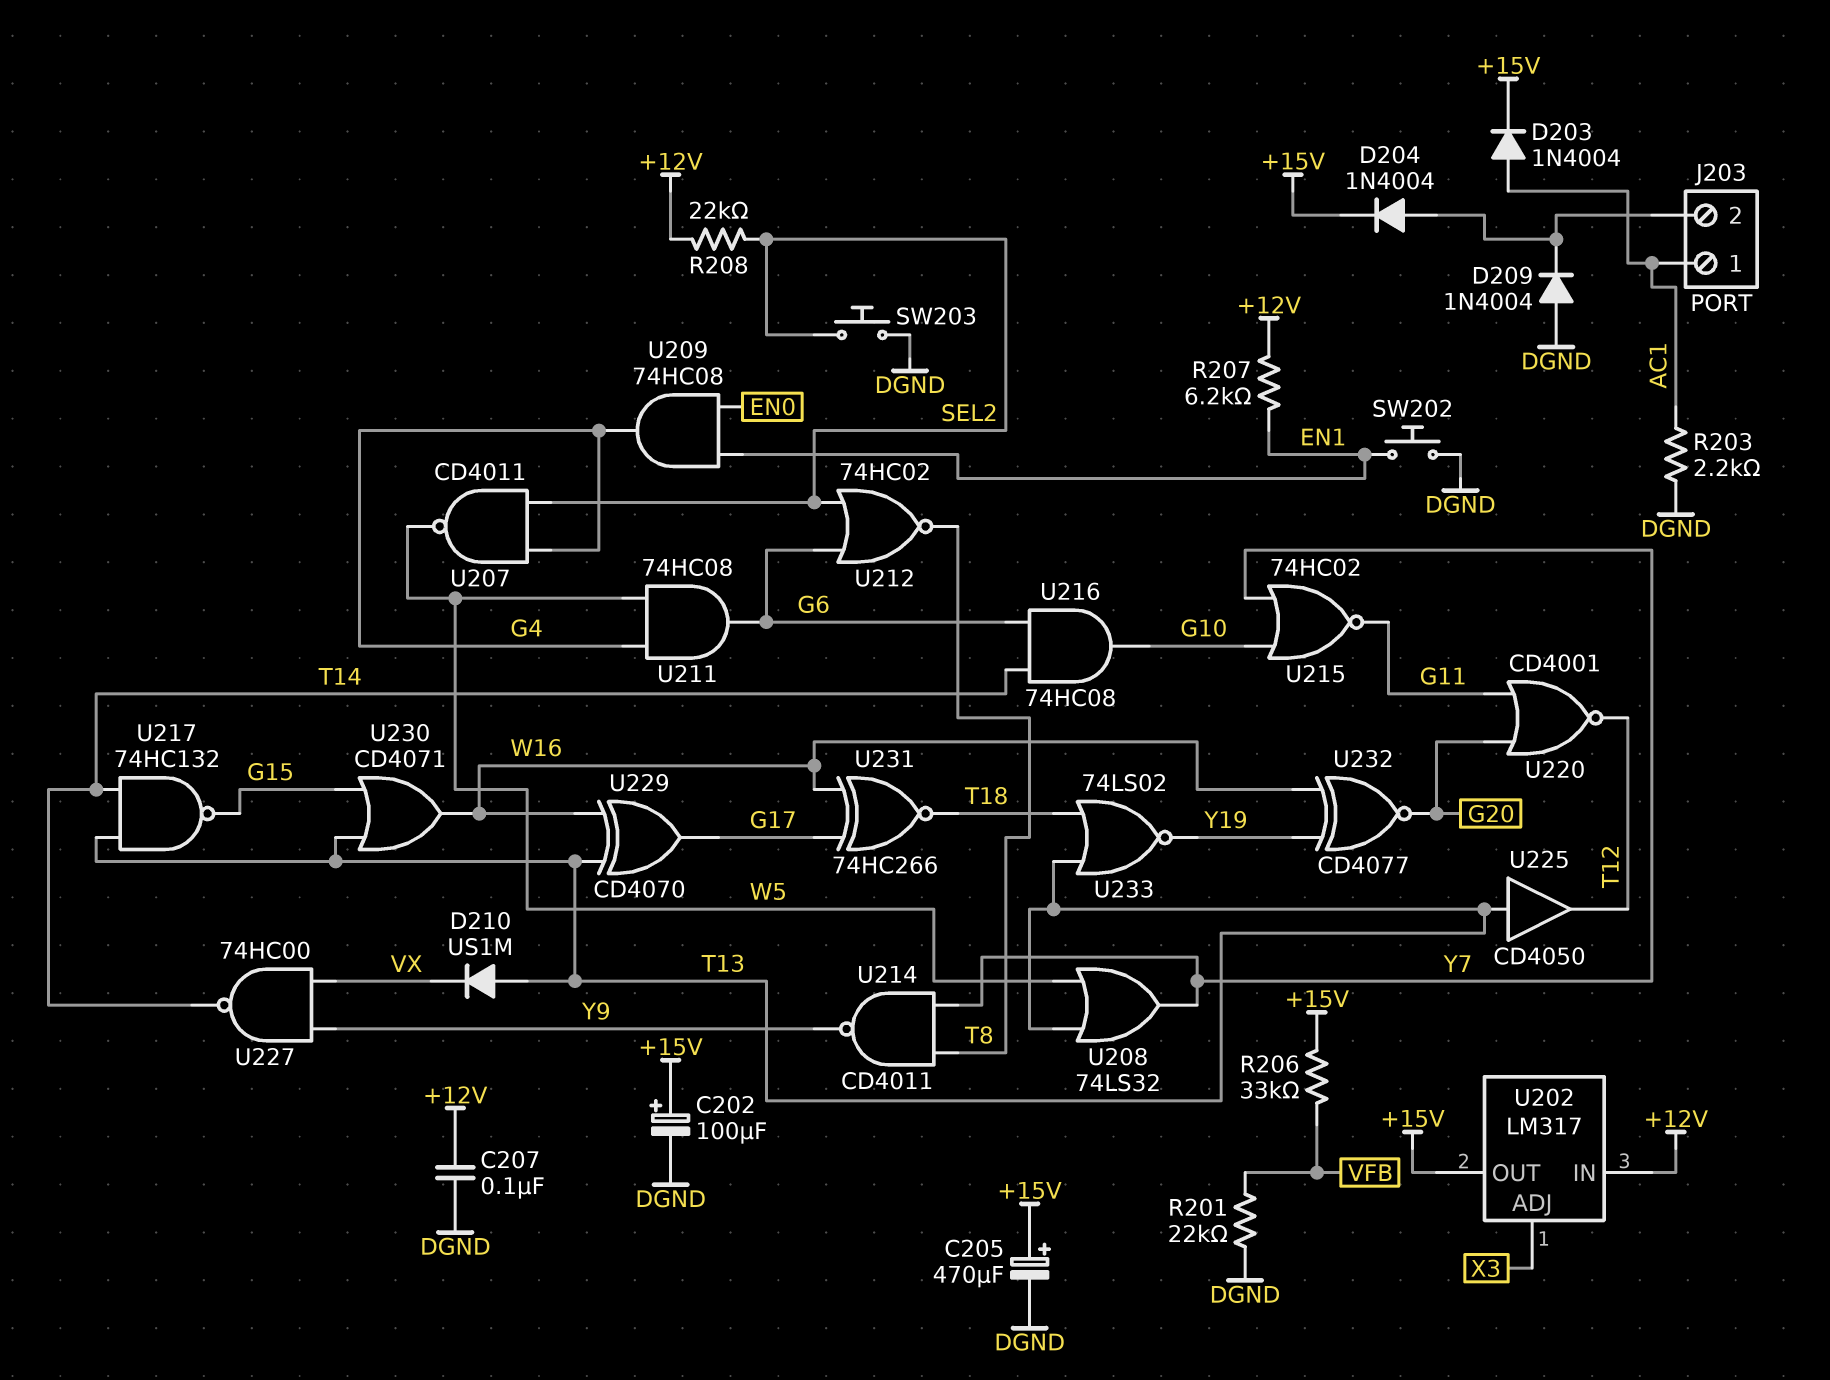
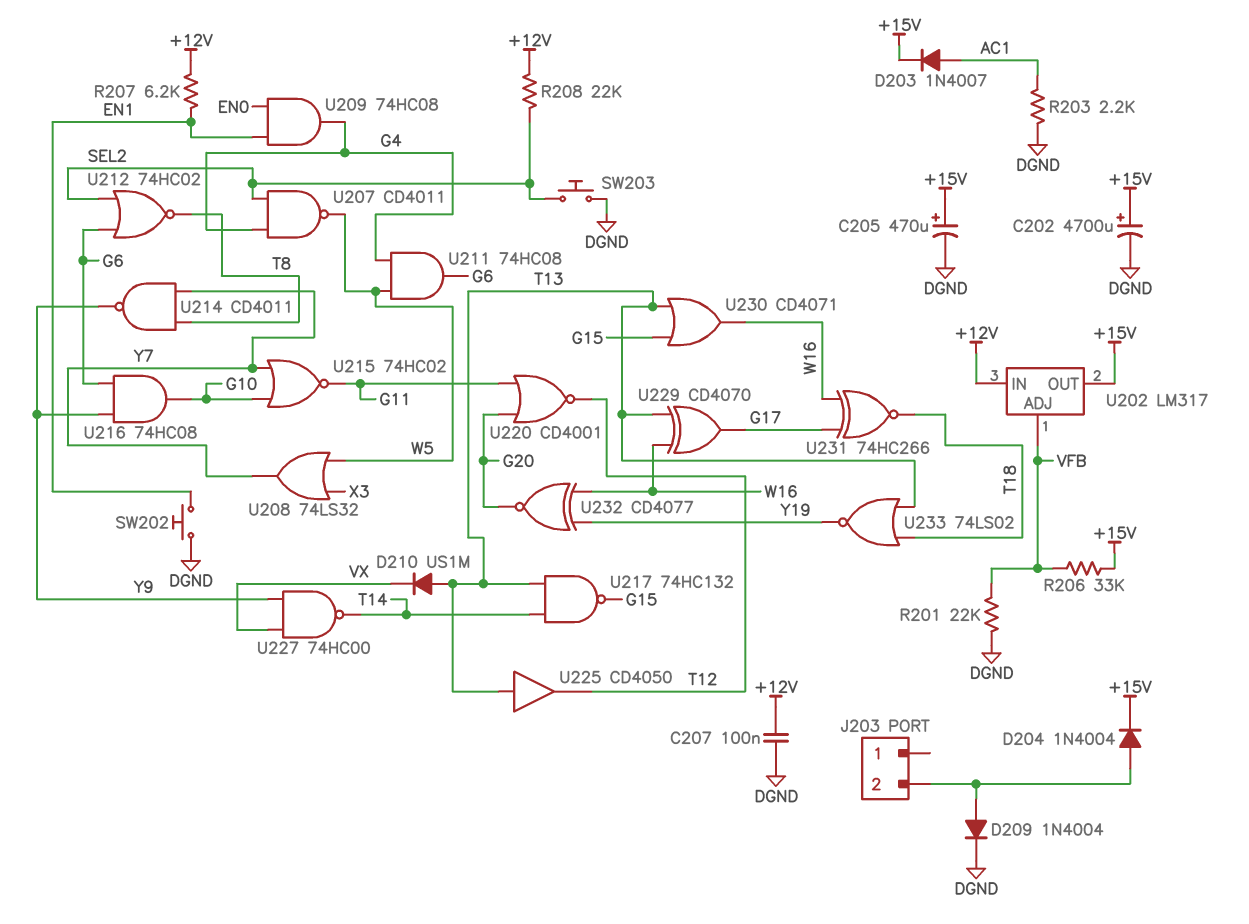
C202: 100uF (plus +15V, minus DGND) -> 4700uF (plus +15V, minus DGND)
D203: diode 1N4004 (A AC1, K +15V) -> diode 1N4007 (A AC1, K +15V)
D209: diode 1N4004 (A DGND, K J203/2) -> diode 1N4004 (A J203/2, K DGND)
J203 pin 1: AC1 -> none
U202 pin ADJ: X3 -> VFB
U208: OR 74LS32 (in T13, in W5, out Y7) -> OR 74LS32 (in W5, in X3, out Y7)
U216: AND 74HC08 (in G6, in T14, out G10) -> AND 74HC08 (in G6, in Y9, out G10)

